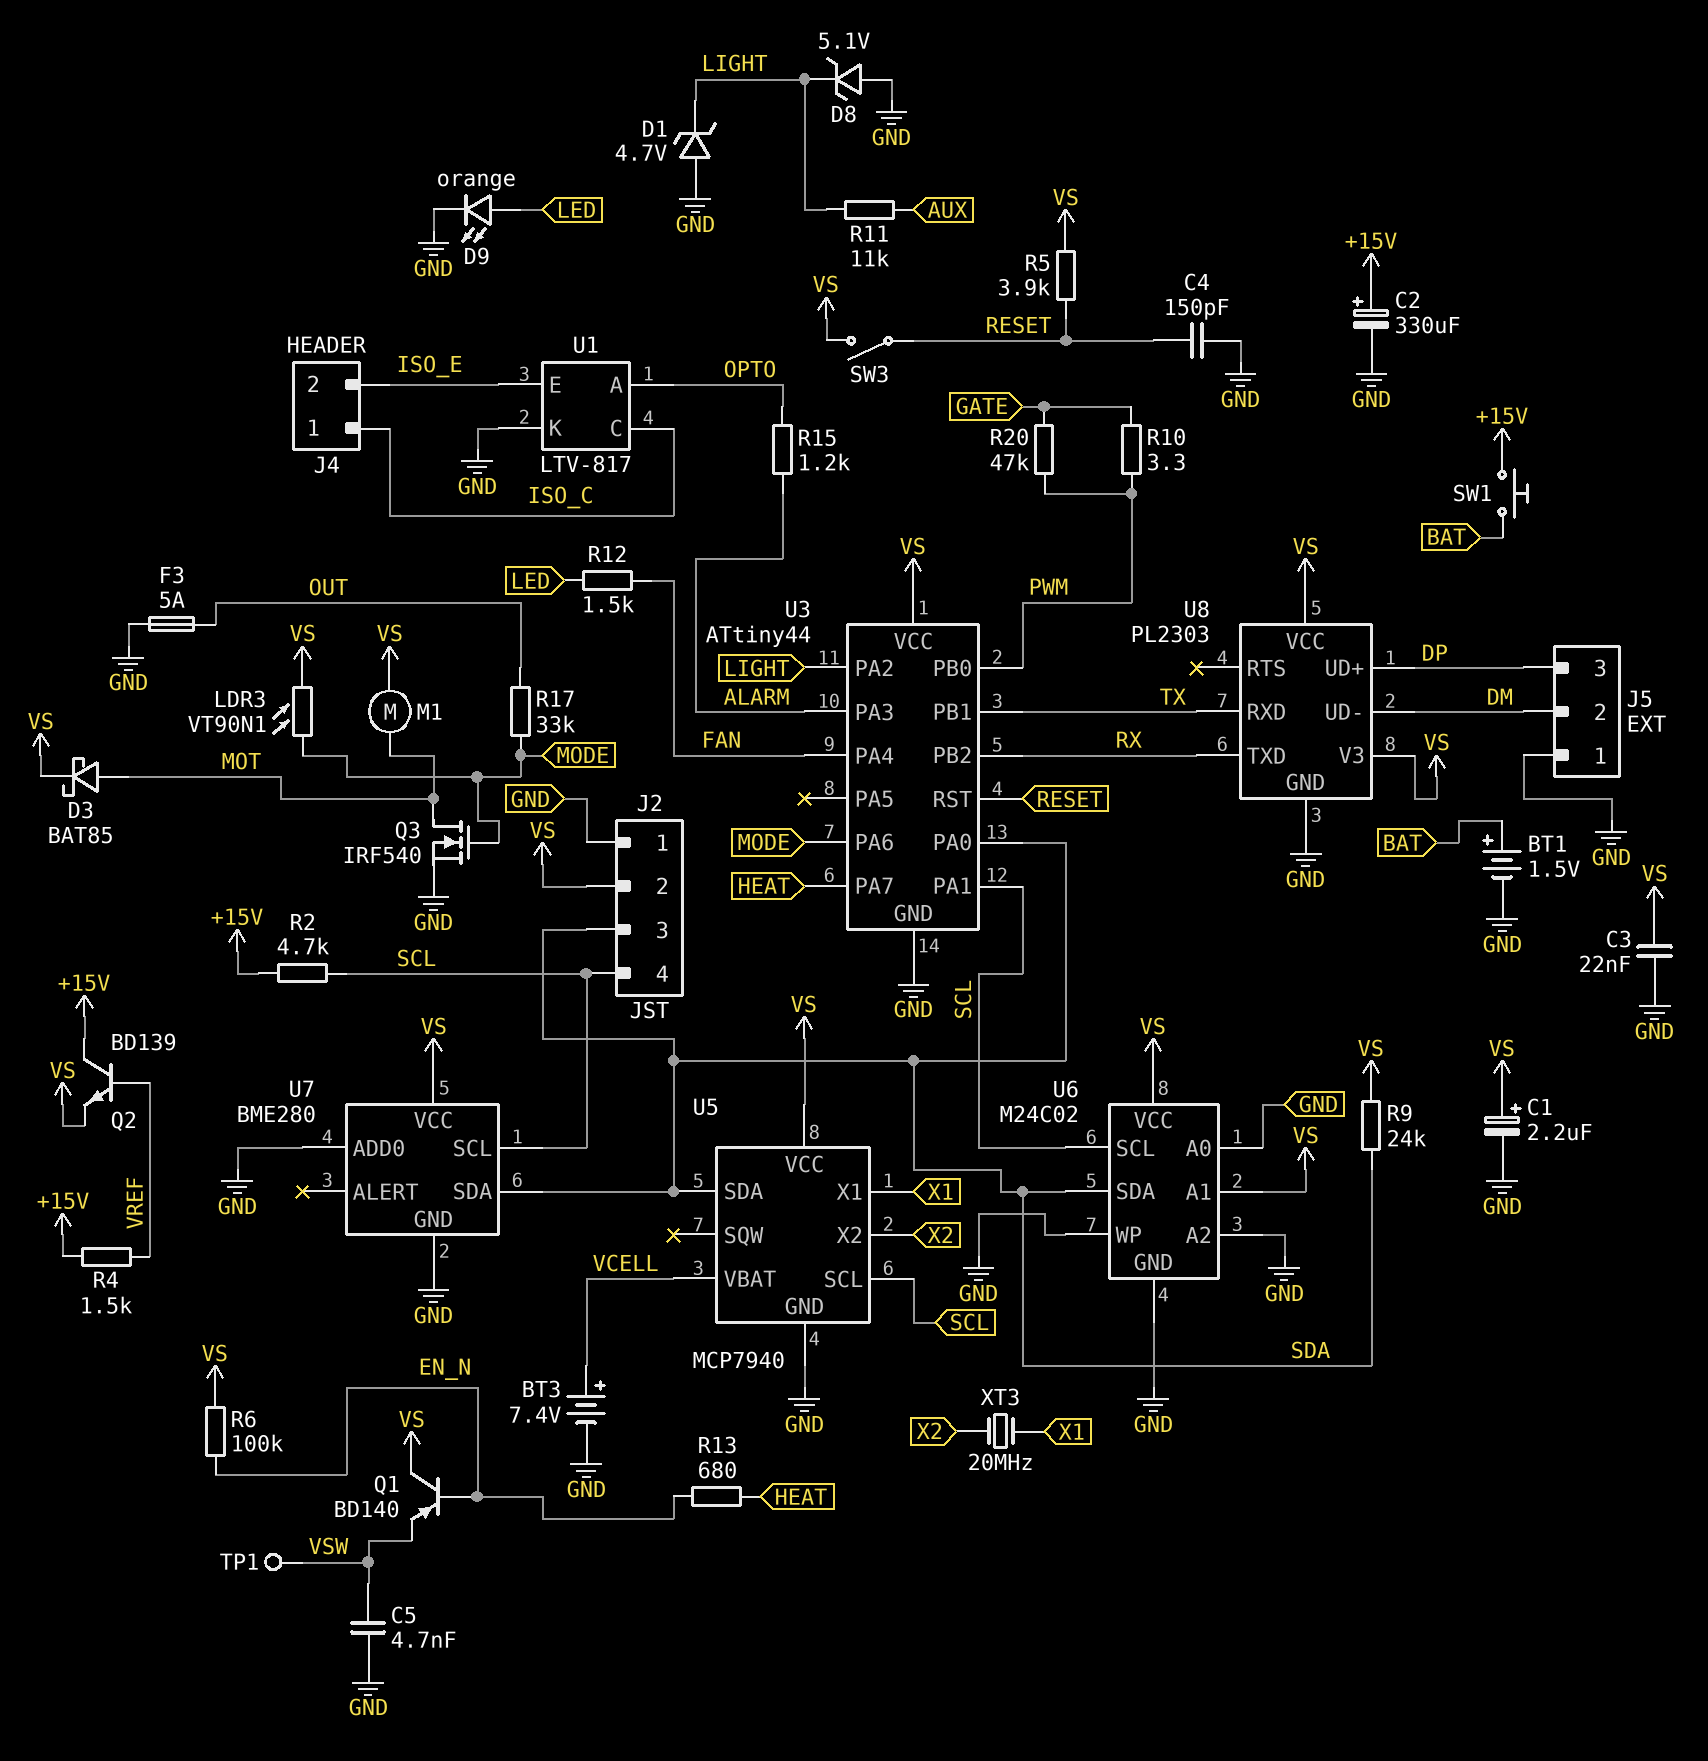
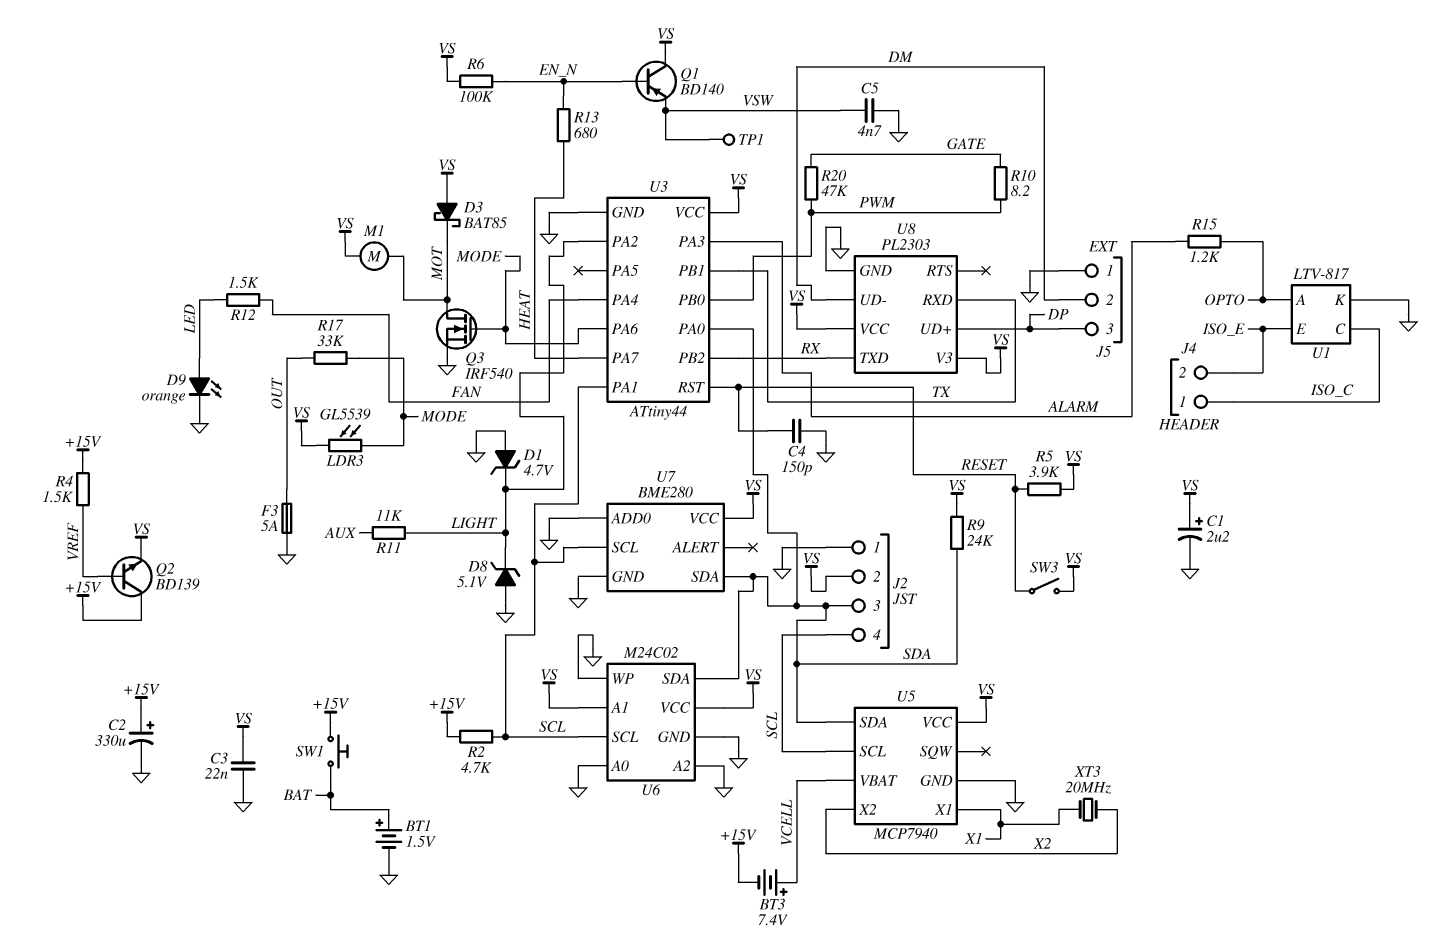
BT3: 7.4V (plus VCELL, minus GND) -> 7.4V (plus VCELL, minus +15V)
D3: schottky BAT85 (A MOT, K VS) -> schottky BAT85 (A VS, K MOT)
LDR3: VT90N1 (MODE, VS) -> GL5539 (MODE, VS)
R10: 3.3 (GATE, PWM) -> 8.2 (GATE, PWM)

